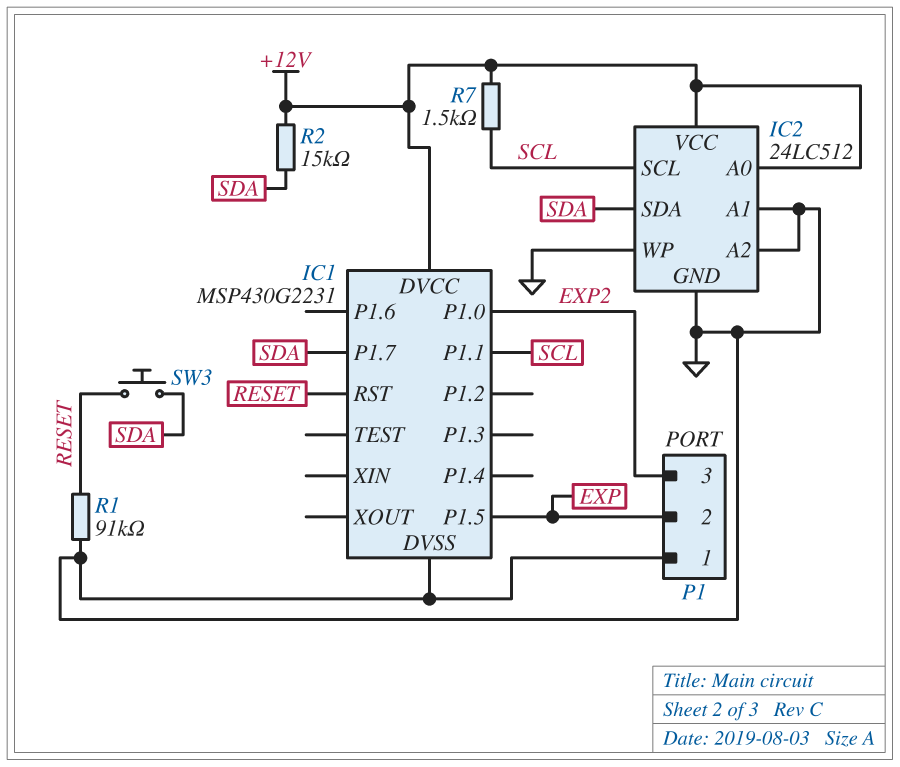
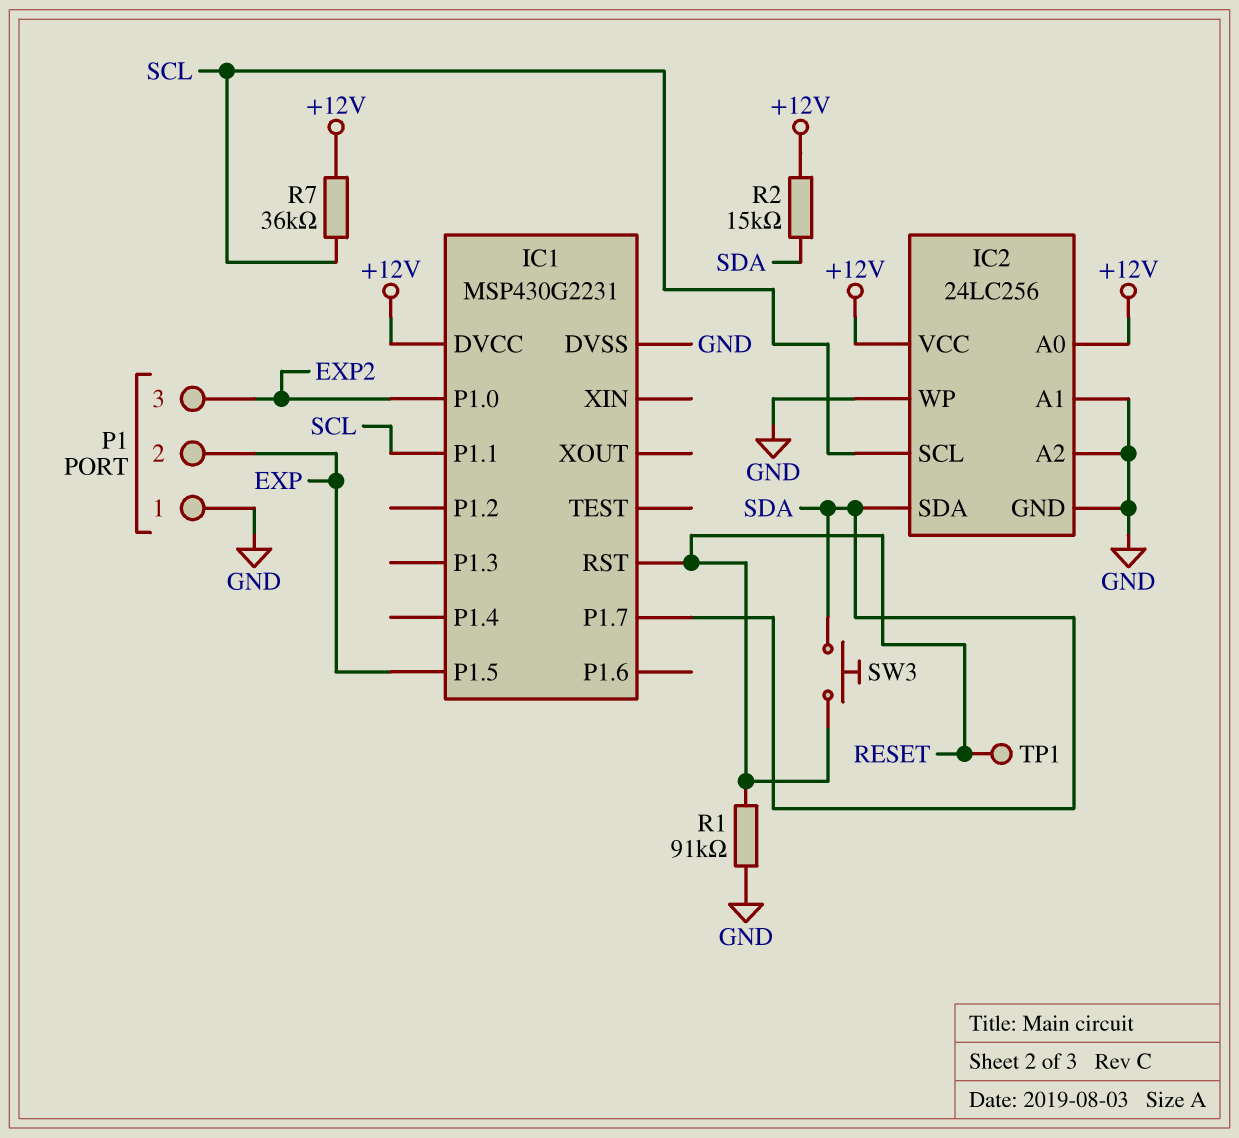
IC2: 24LC512 -> 24LC256
R7: 1.5k (+12V, SCL) -> 36k (+12V, SCL)
TP1: none -> test point (RESET)

